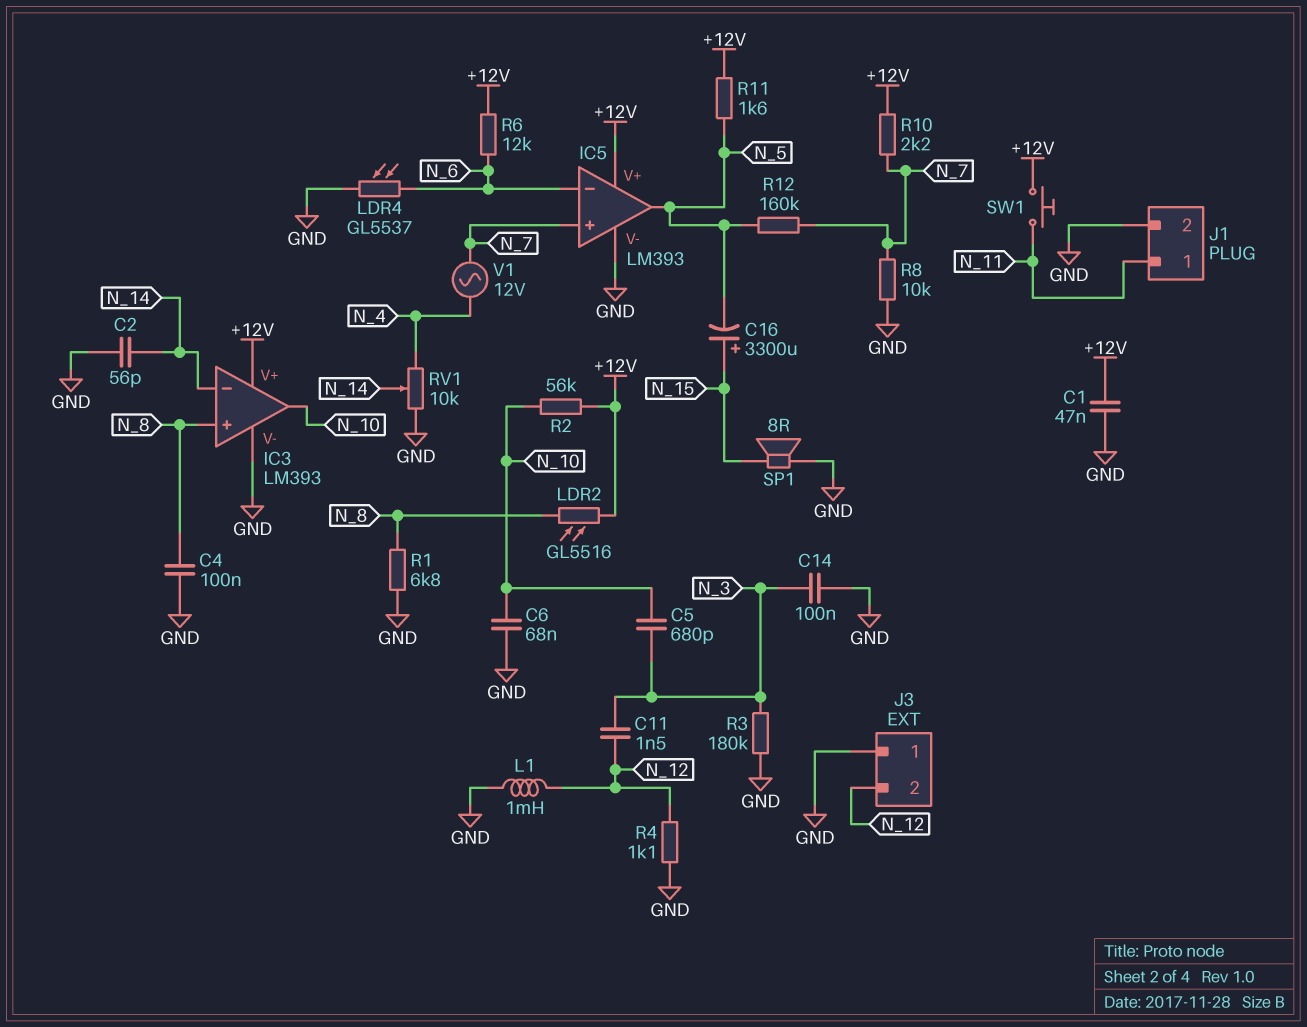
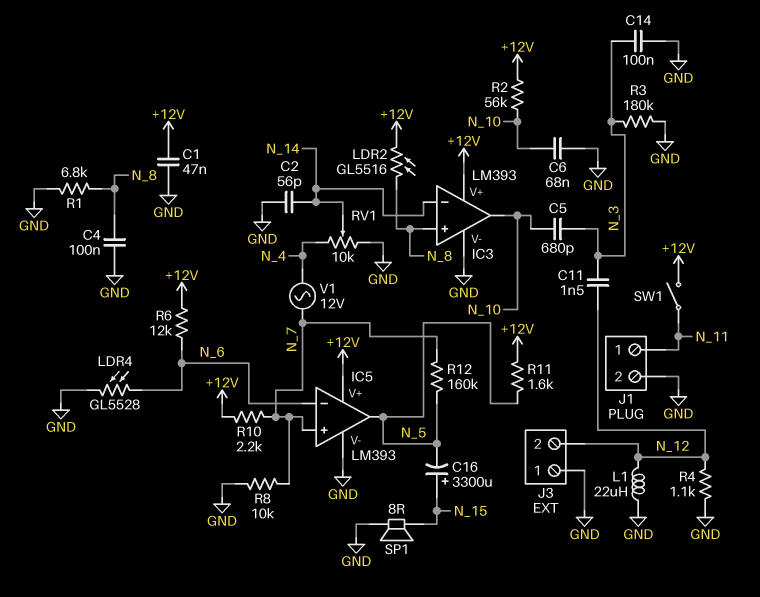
L1: 1mH (GND, N_12) -> 22uH (GND, N_12)
LDR4: GL5537 (GND, N_6) -> GL5528 (GND, N_6)
SW1: button (+12V, N_11) -> switch (+12V, N_11)

